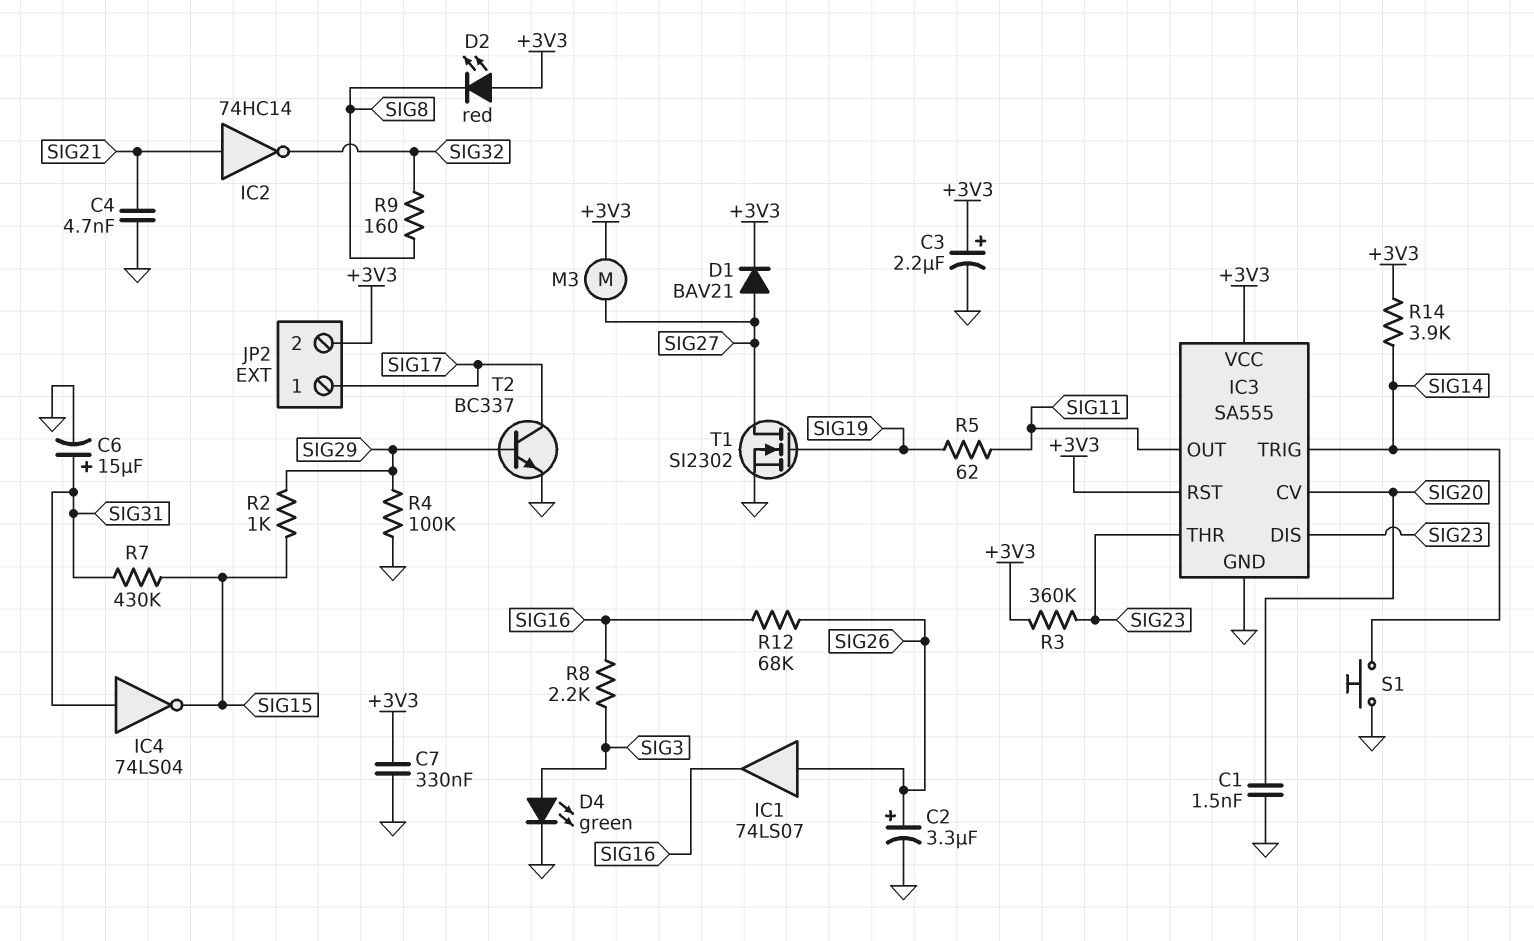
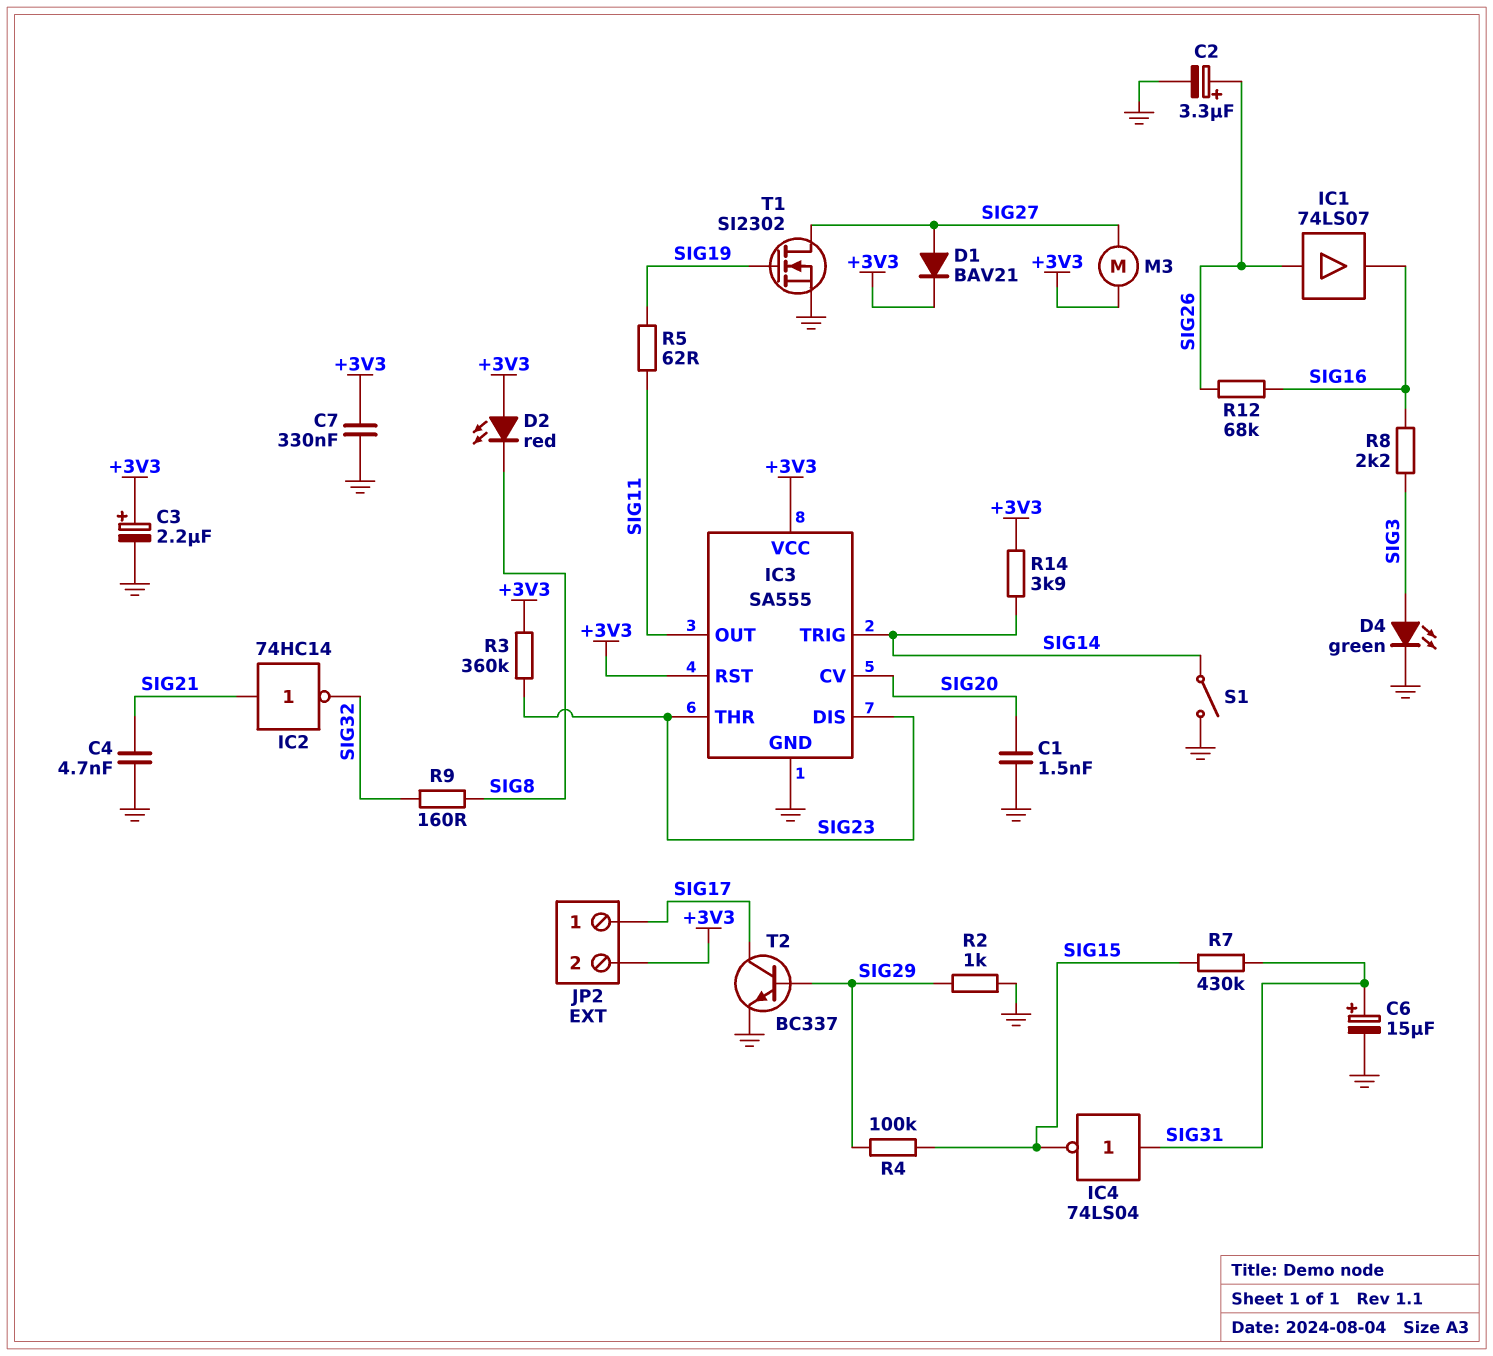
R2: 1k (SIG15, SIG29) -> 1k (GND, SIG29)
R4: 100k (GND, SIG29) -> 100k (SIG15, SIG29)
S1: button (GND, SIG14) -> switch (GND, SIG14)

